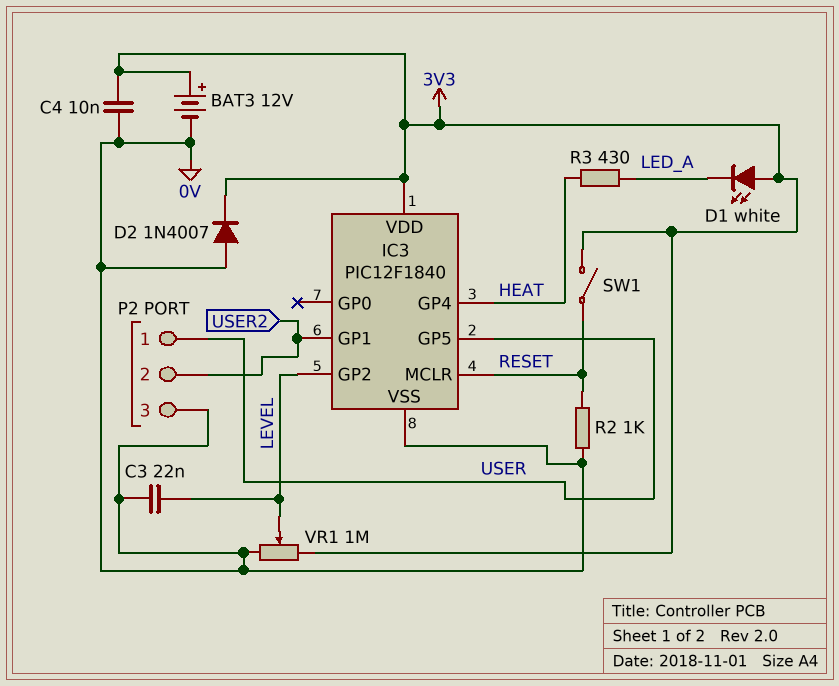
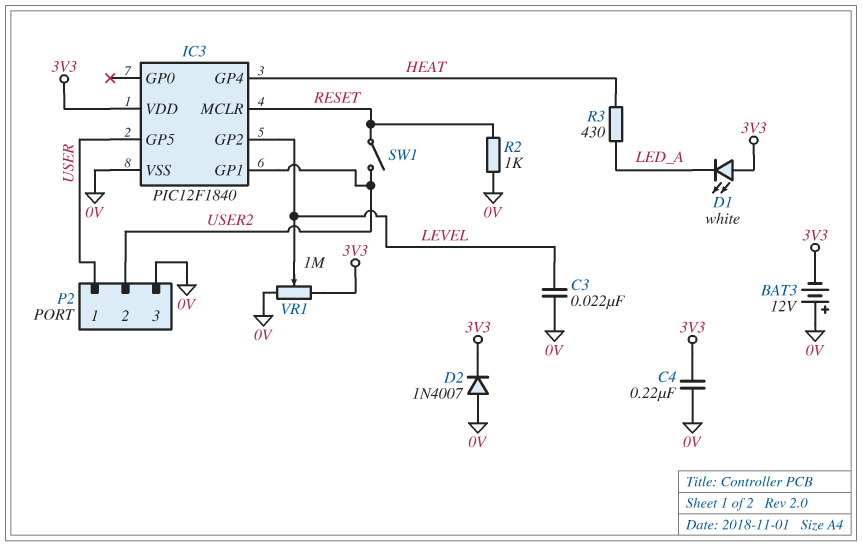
BAT3: 12V (plus 3V3, minus 0V) -> 12V (plus 0V, minus 3V3)
C4: 10nF (0V, 3V3) -> 220nF (0V, 3V3)
SW1: switch (3V3, RESET) -> switch (RESET, USER2)

